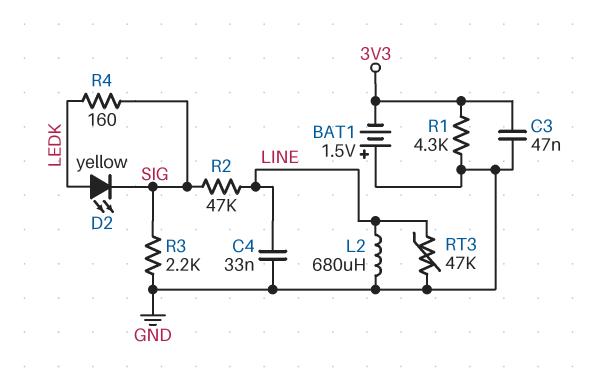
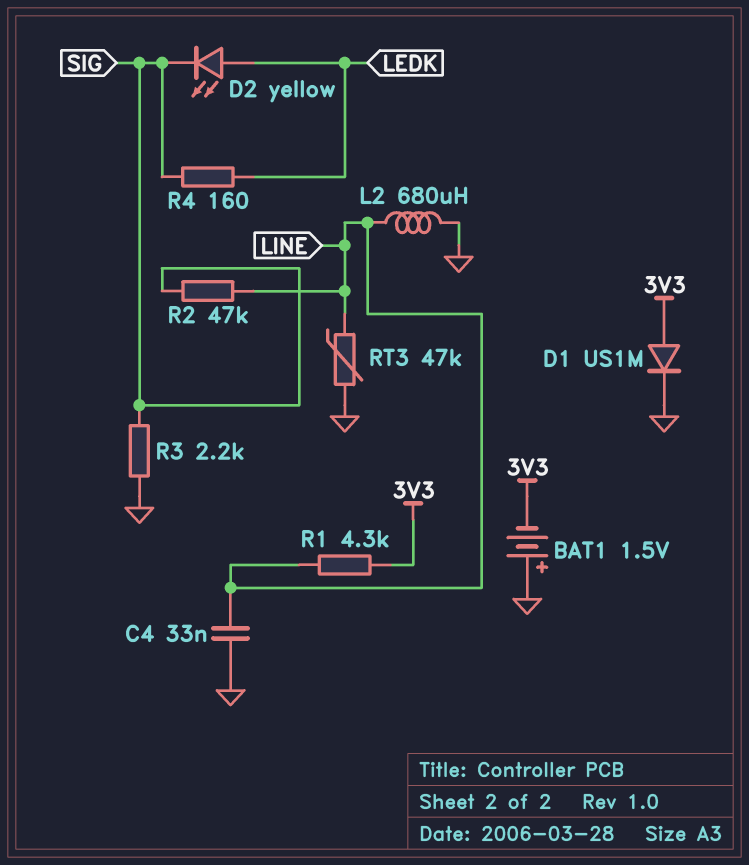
C3: 47nF (3V3, GND) -> none
D1: none -> diode US1M (A 3V3, K GND)
R1: 4.3k (3V3, GND) -> 4.3k (3V3, LINE)

